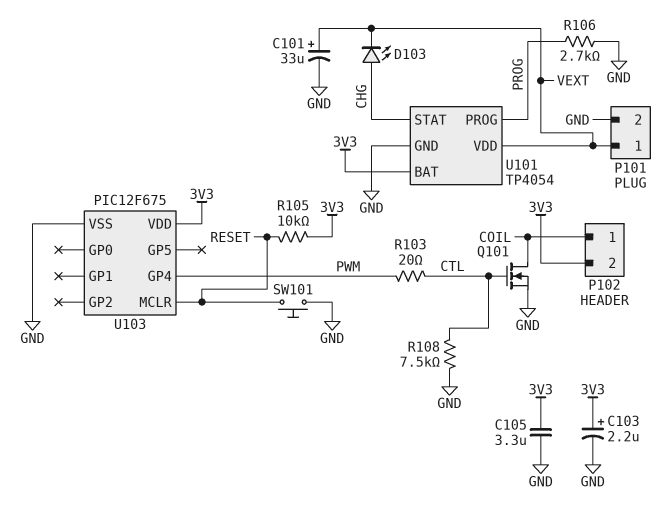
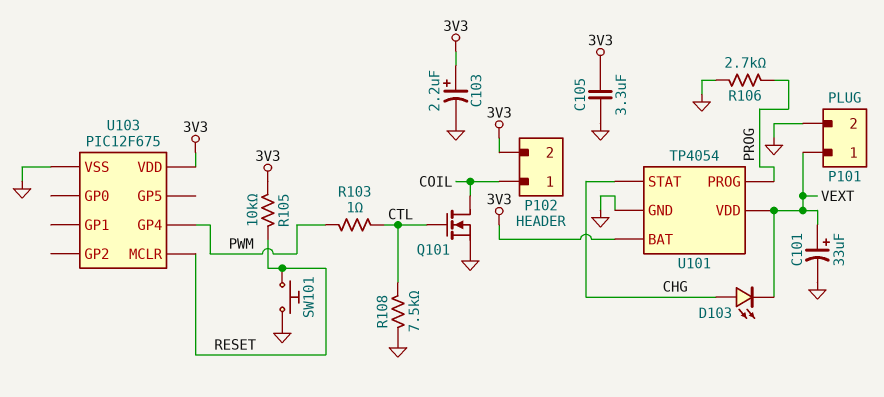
R103: 20 (CTL, PWM) -> 1 (CTL, PWM)

